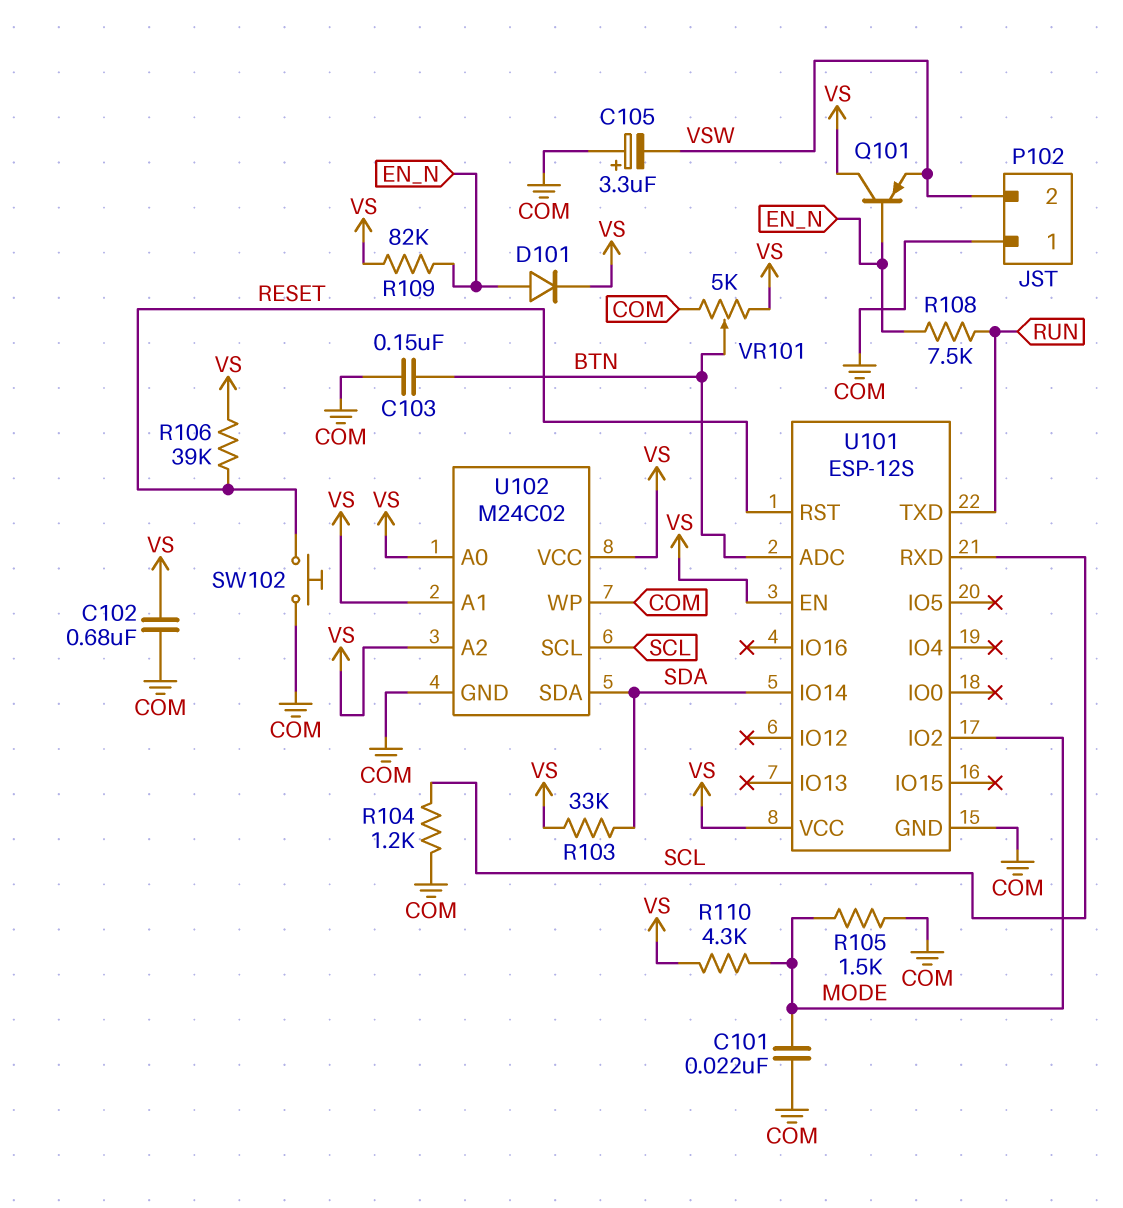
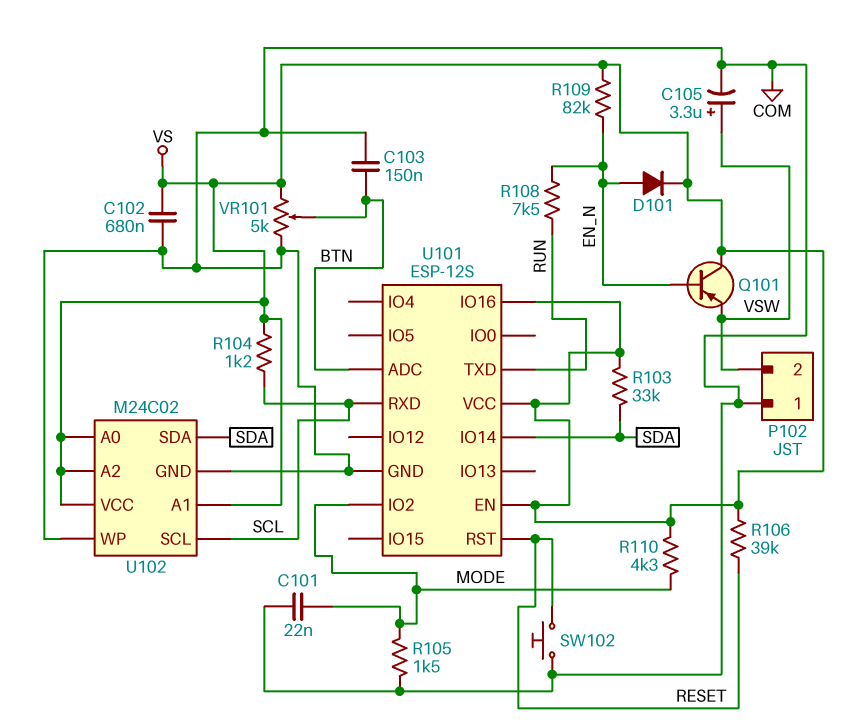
C105: 3.3uF (plus COM, minus VSW) -> 3.3uF (plus VSW, minus COM)
R104: 1.2k (COM, SCL) -> 1.2k (SCL, VS)
U101 pin IO16: none -> VS

